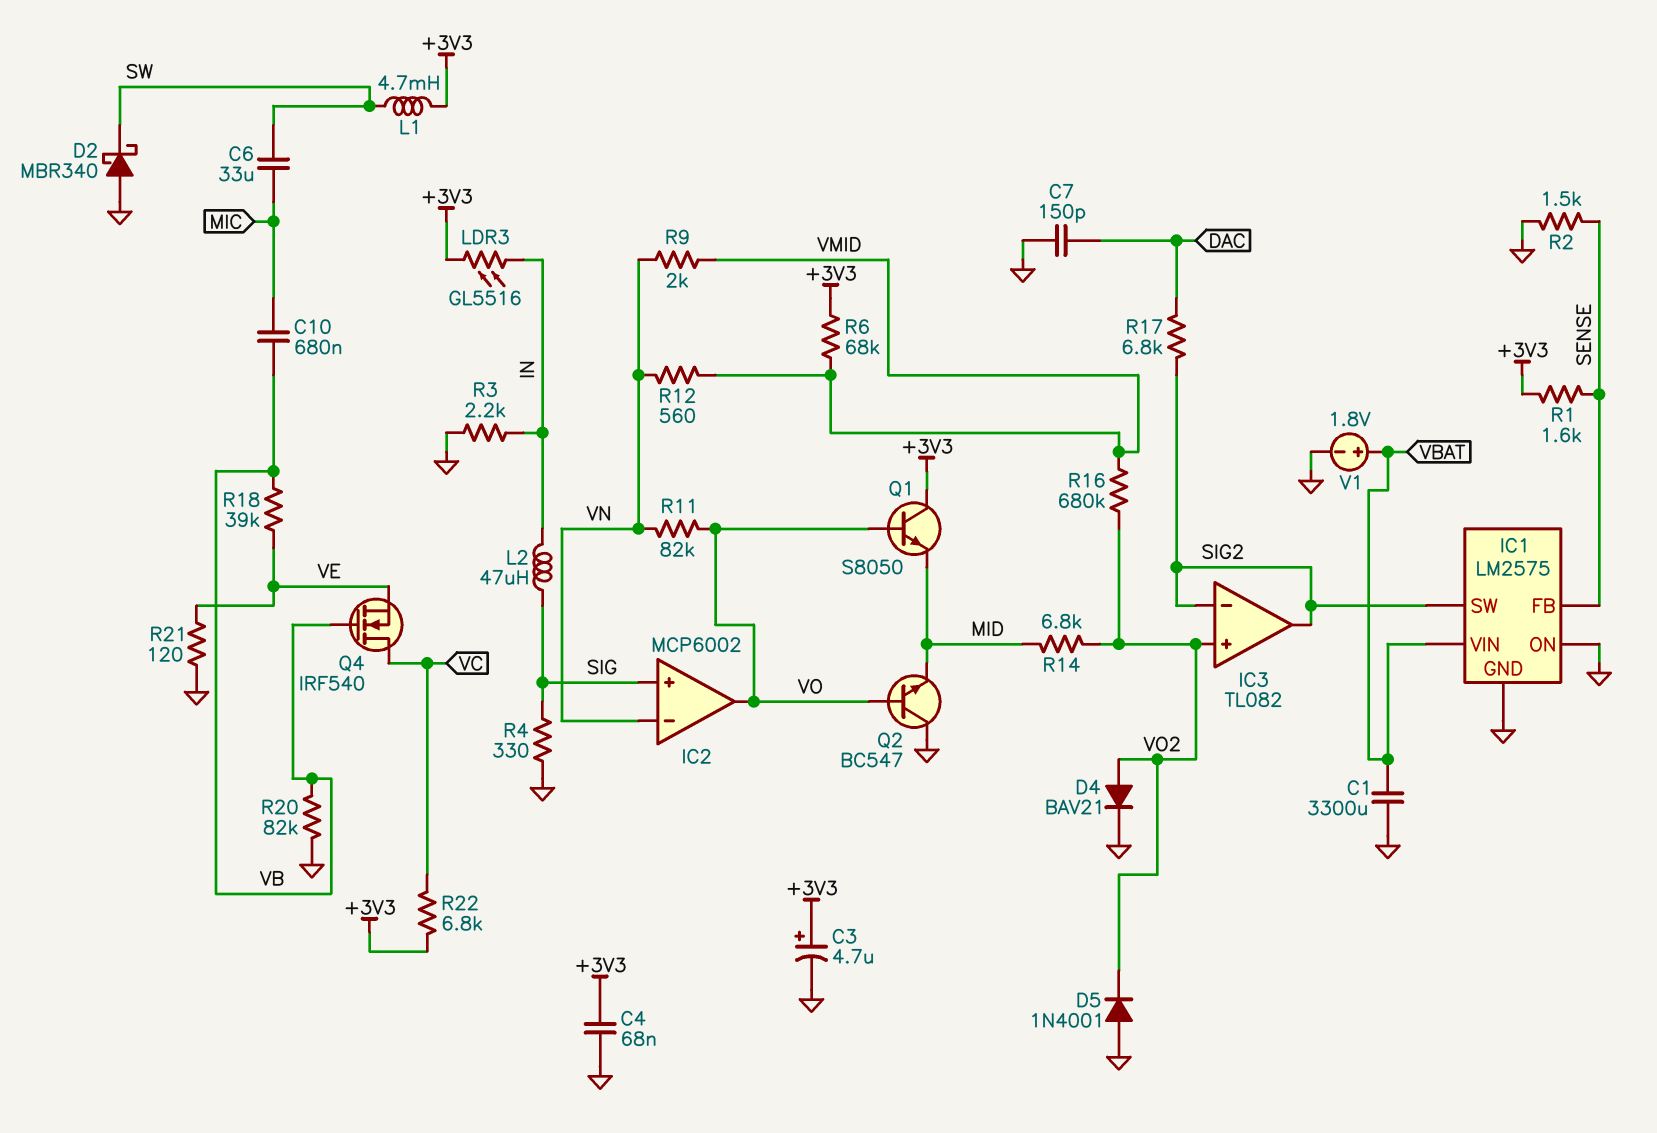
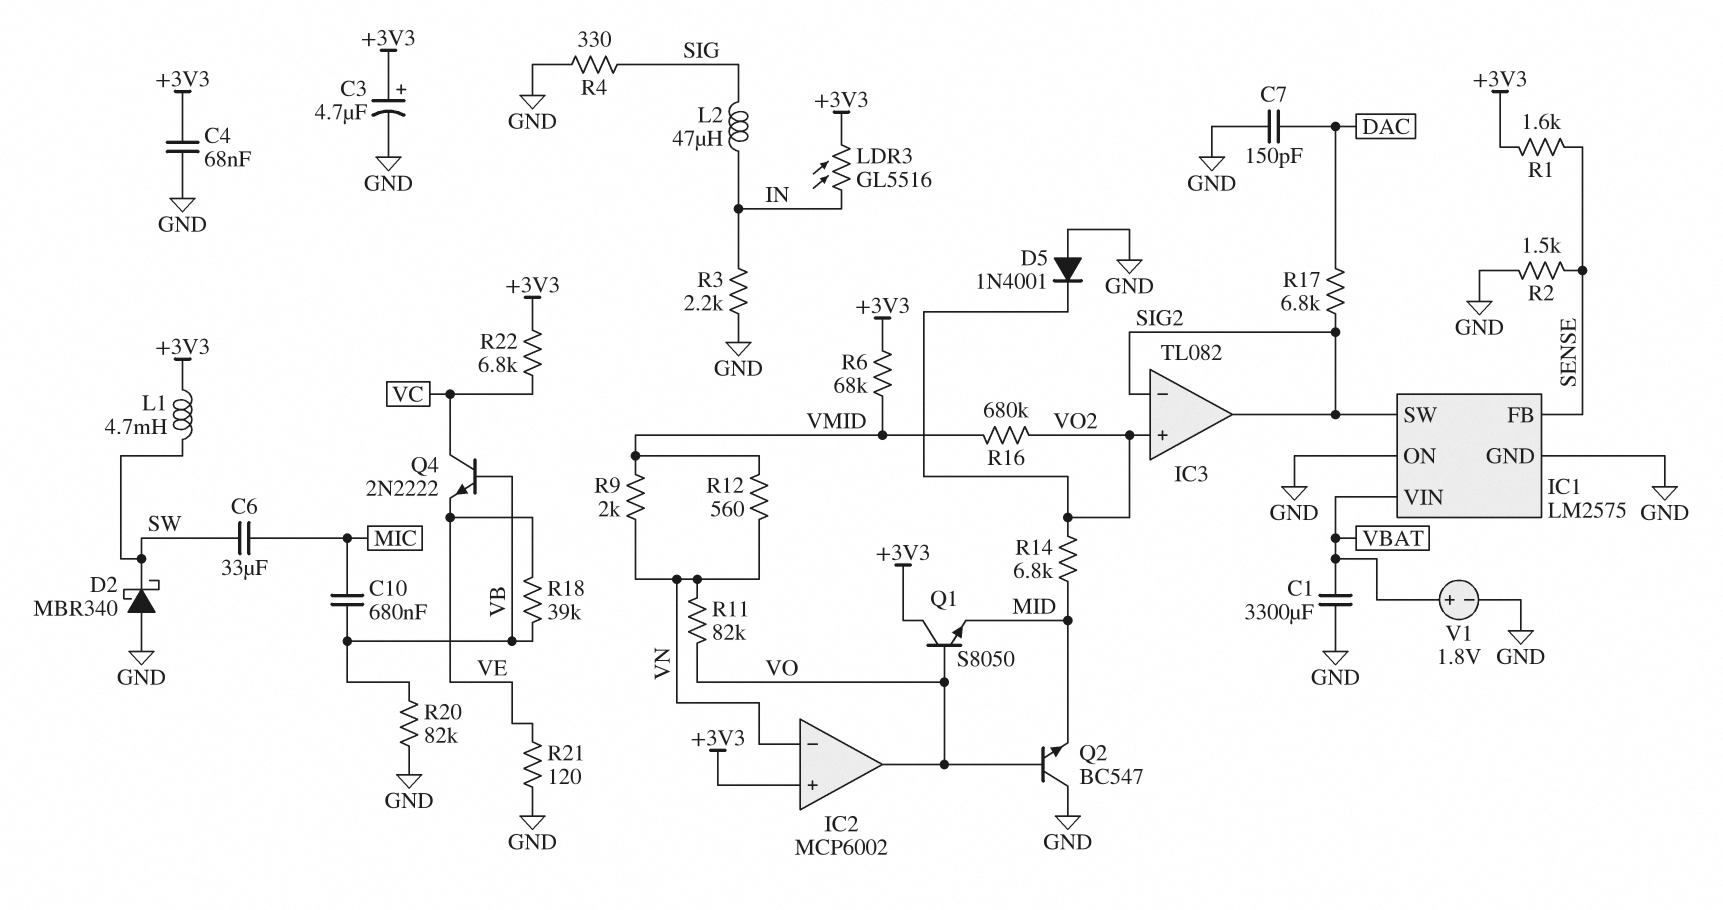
D4: diode BAV21 (A VO2, K GND) -> none
IC2 pin in+: SIG -> +3V3
Q4: NMOS IRF540 (G VB, D VC, S VE) -> NPN 2N2222 (B VB, C VC, E VE)

